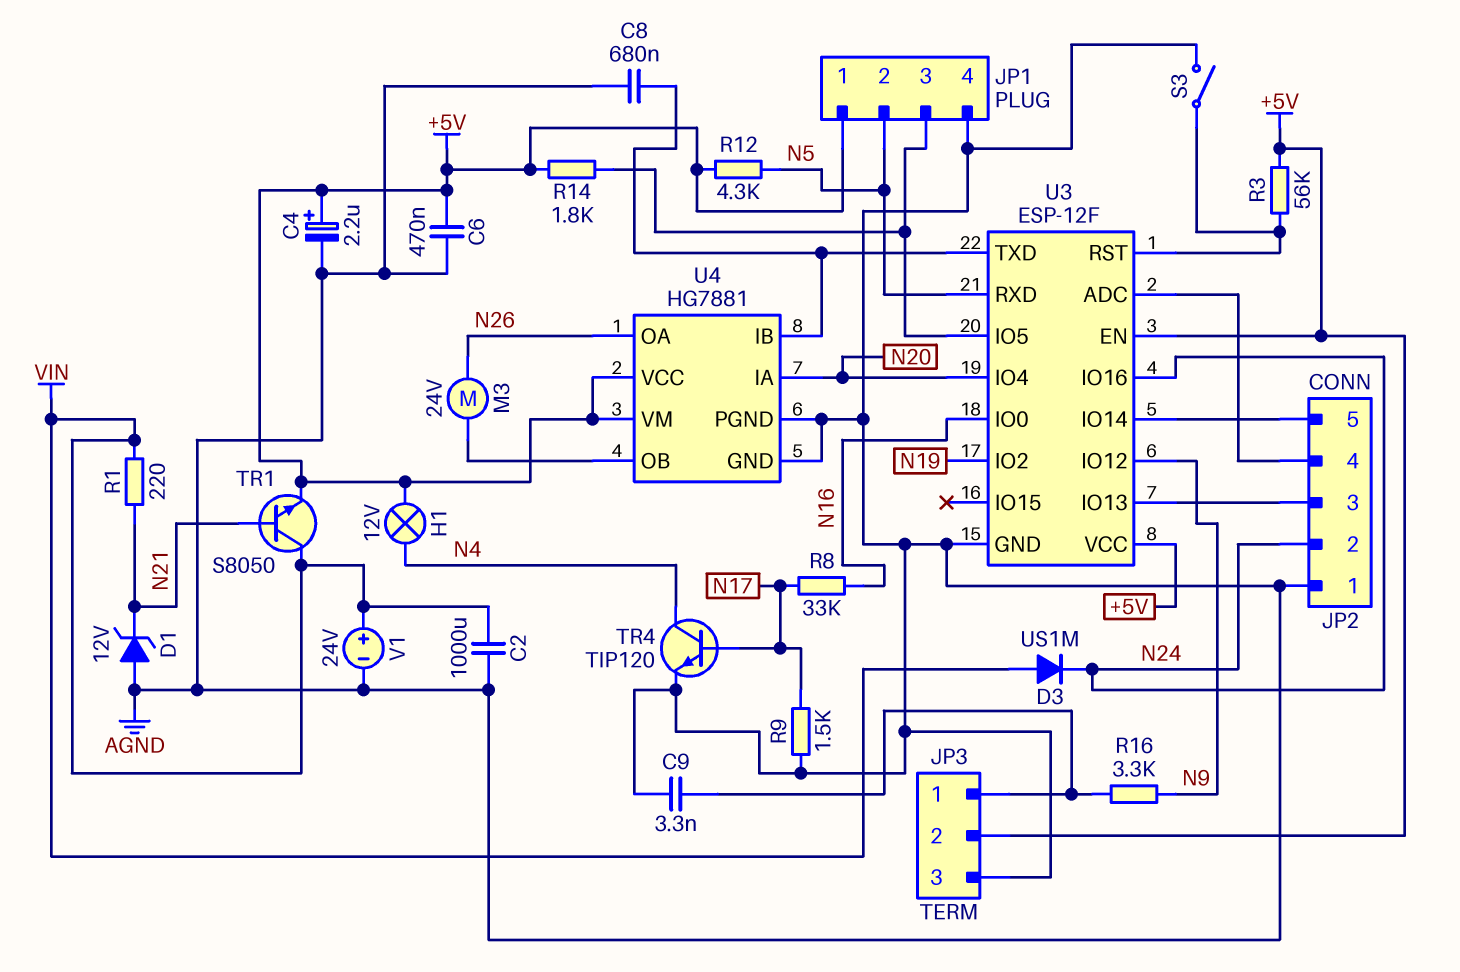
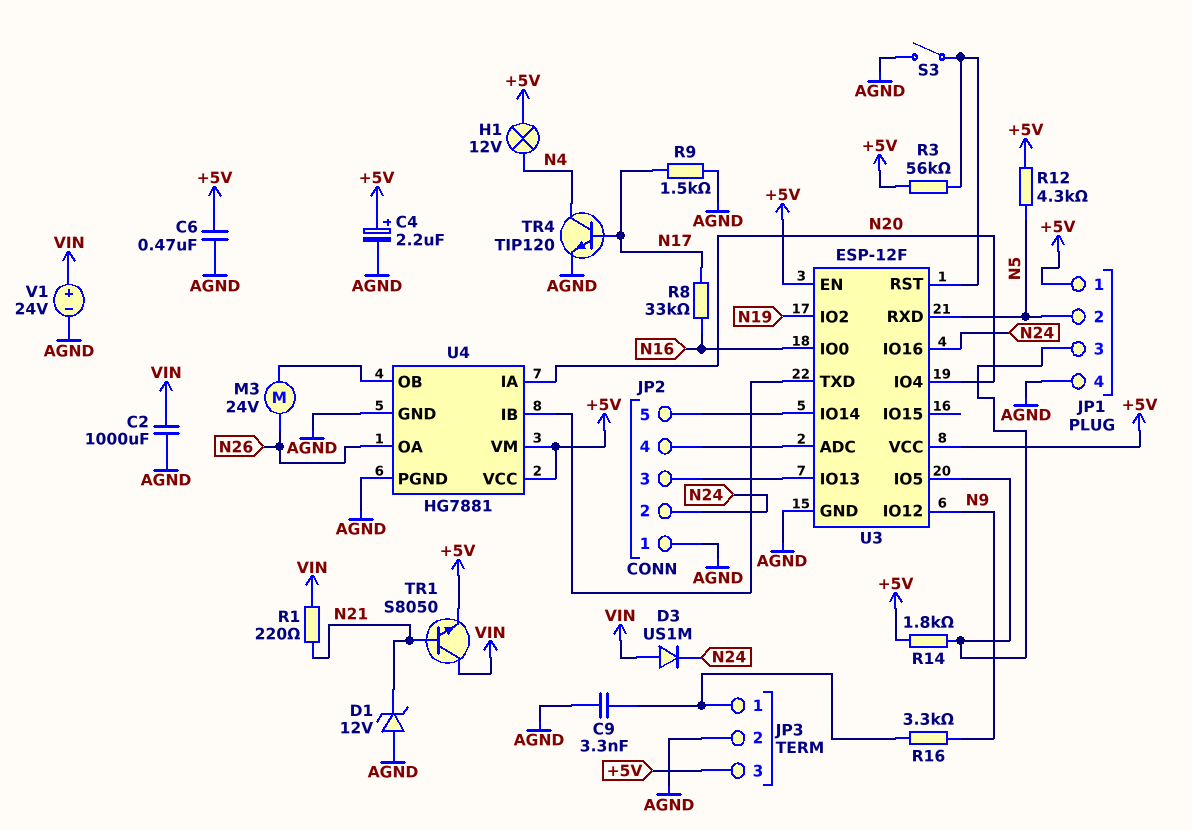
C8: 680nF (AGND, U3/TXD) -> none
JP3 pin 2: +5V -> AGND
JP3 pin 3: AGND -> +5V

